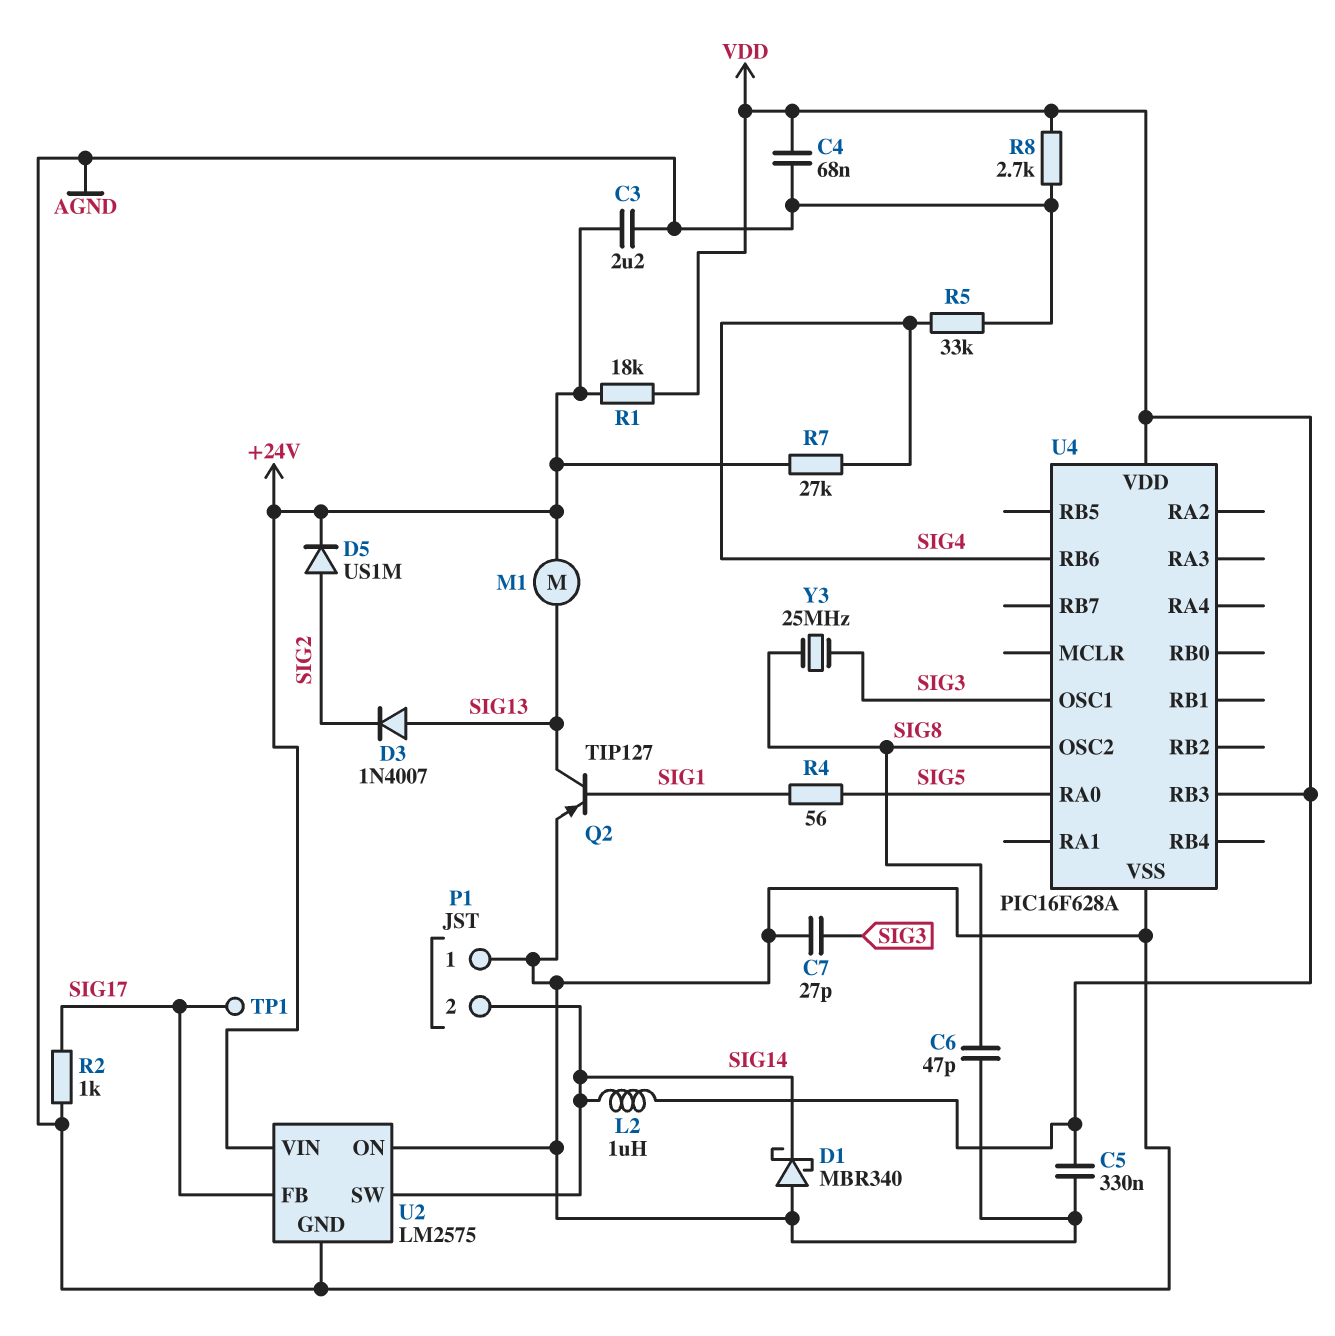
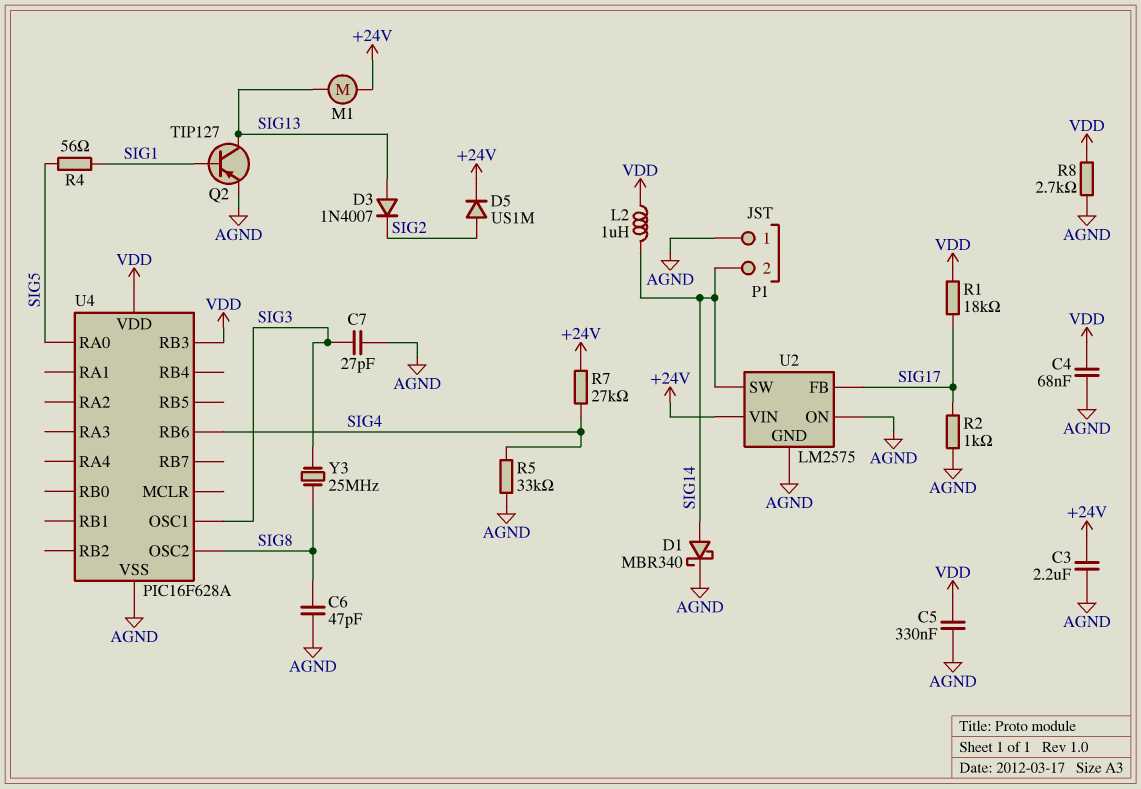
D1: schottky MBR340 (A AGND, K SIG14) -> schottky MBR340 (A SIG14, K AGND)
R1: 18k (+24V, VDD) -> 18k (SIG17, VDD)
TP1: test point (SIG17) -> none

